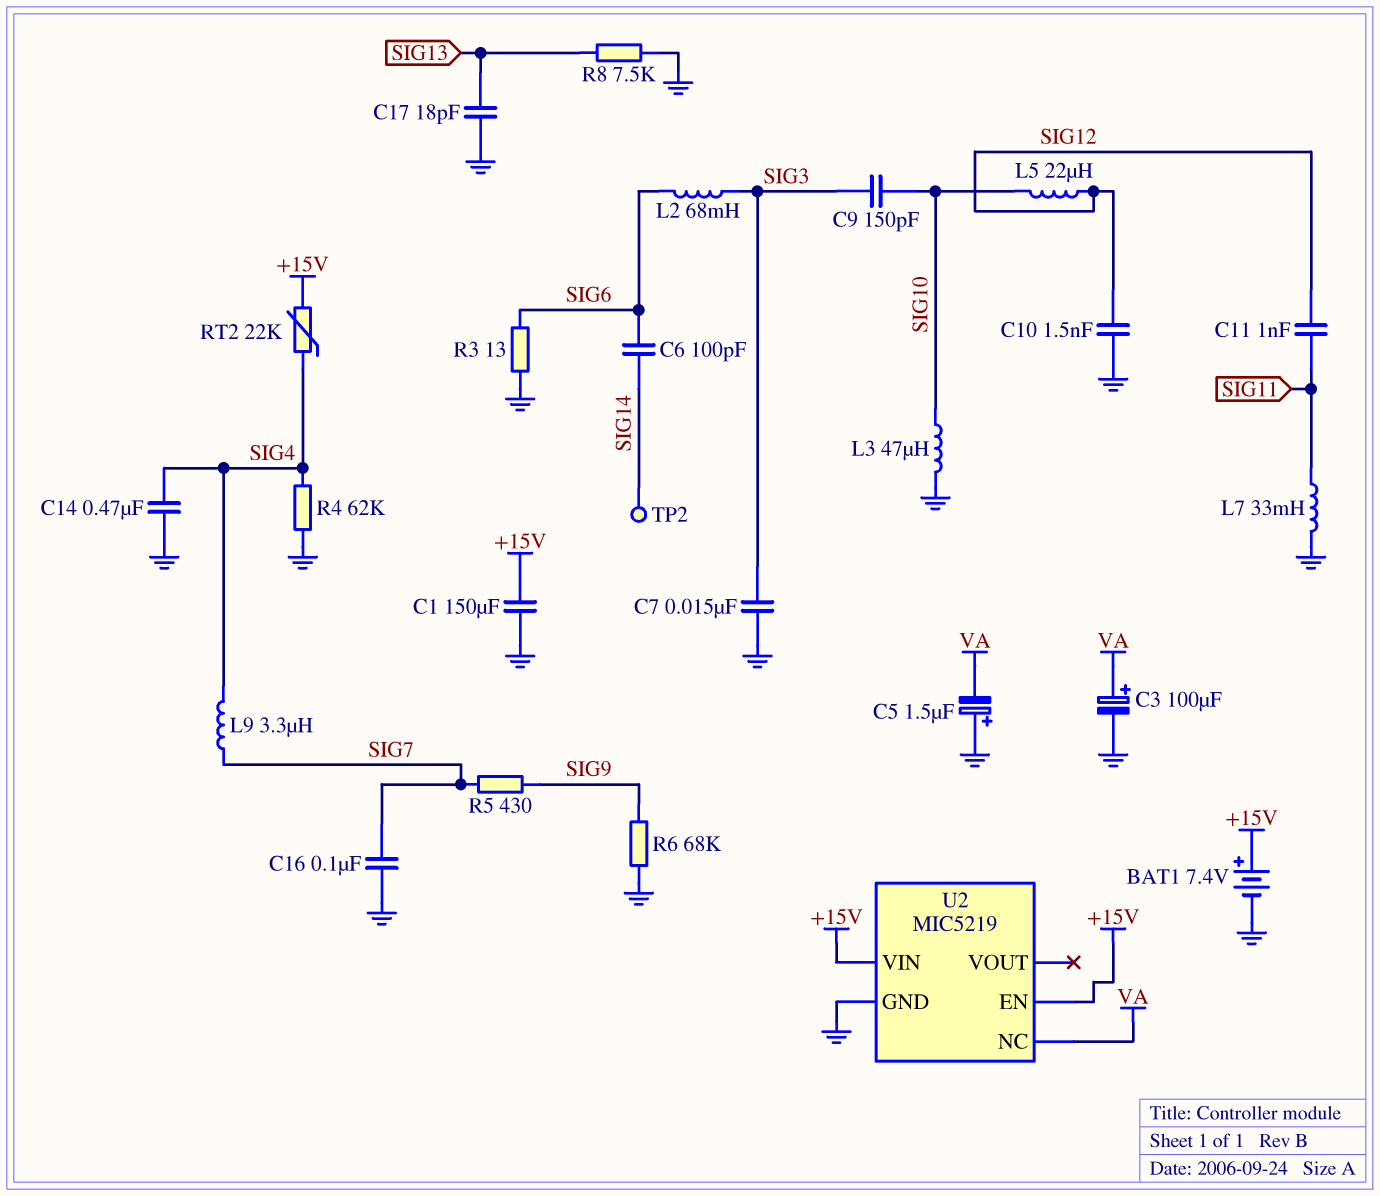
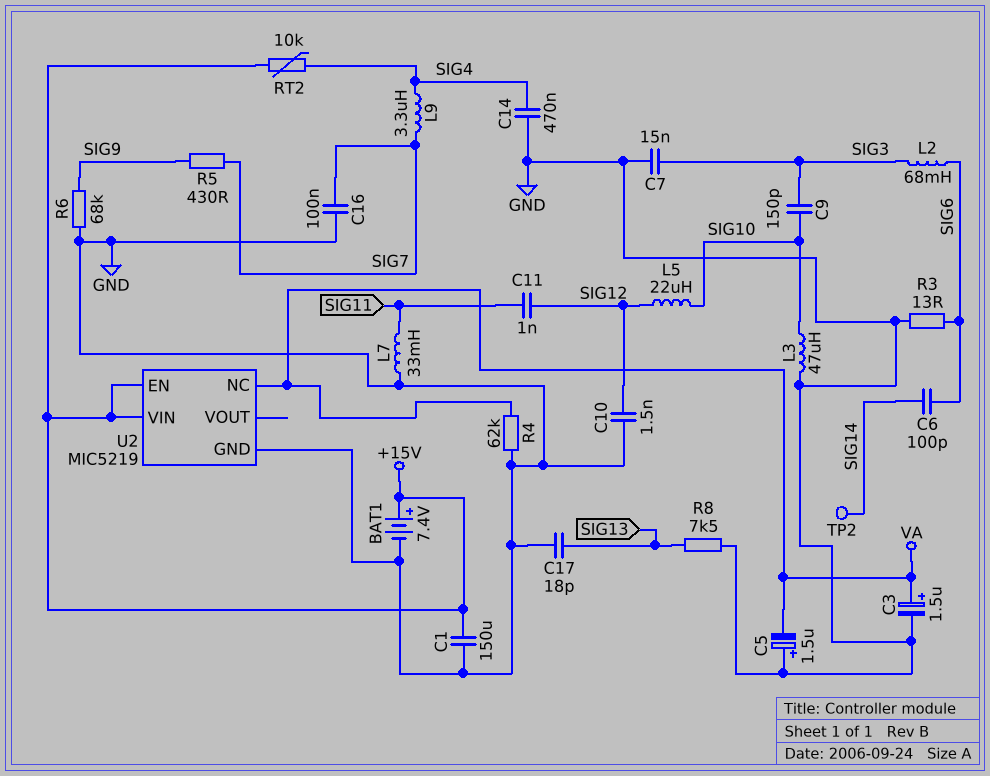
C3: 100uF (plus VA, minus GND) -> 1.5uF (plus VA, minus GND)
R4: 62k (GND, SIG4) -> 62k (GND, VA)
RT2: 22k (+15V, SIG4) -> 10k (+15V, SIG4)

